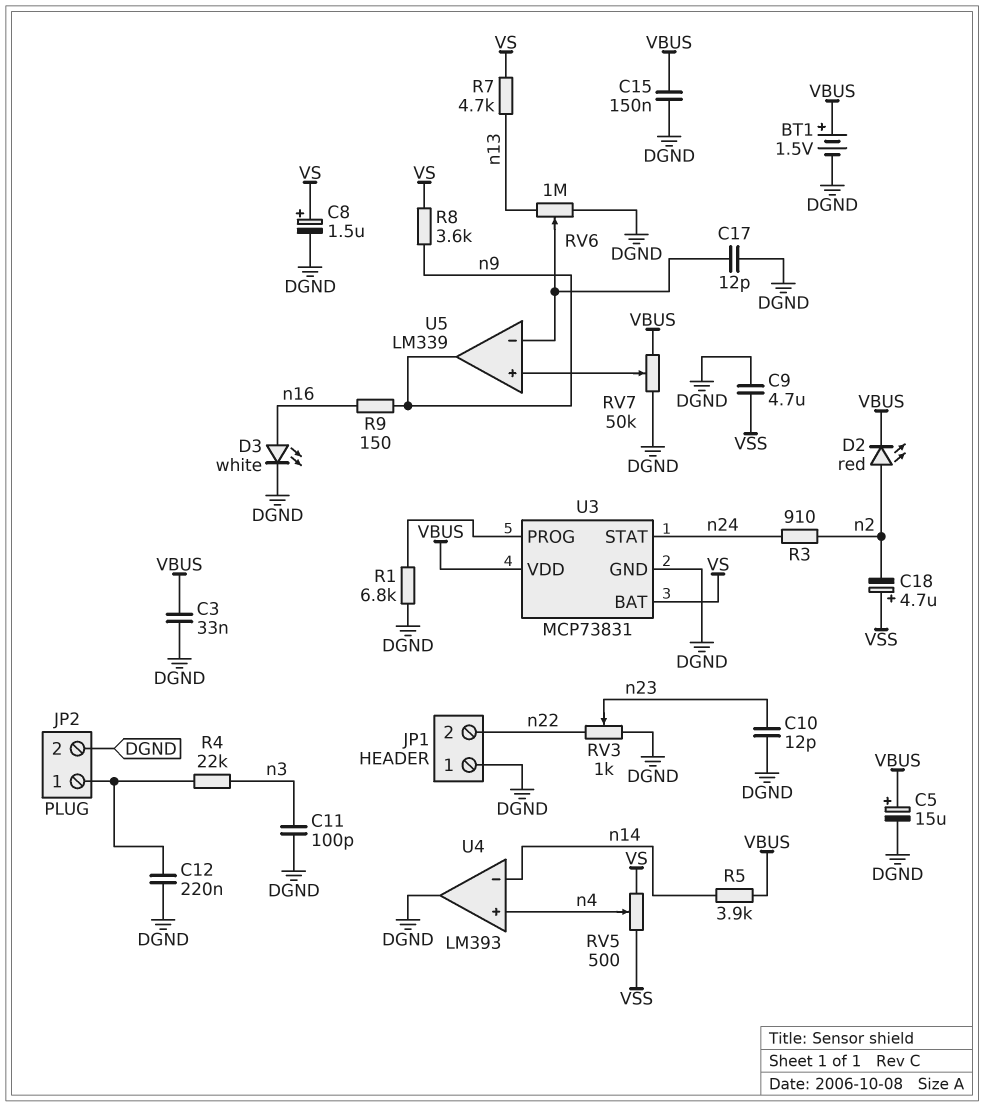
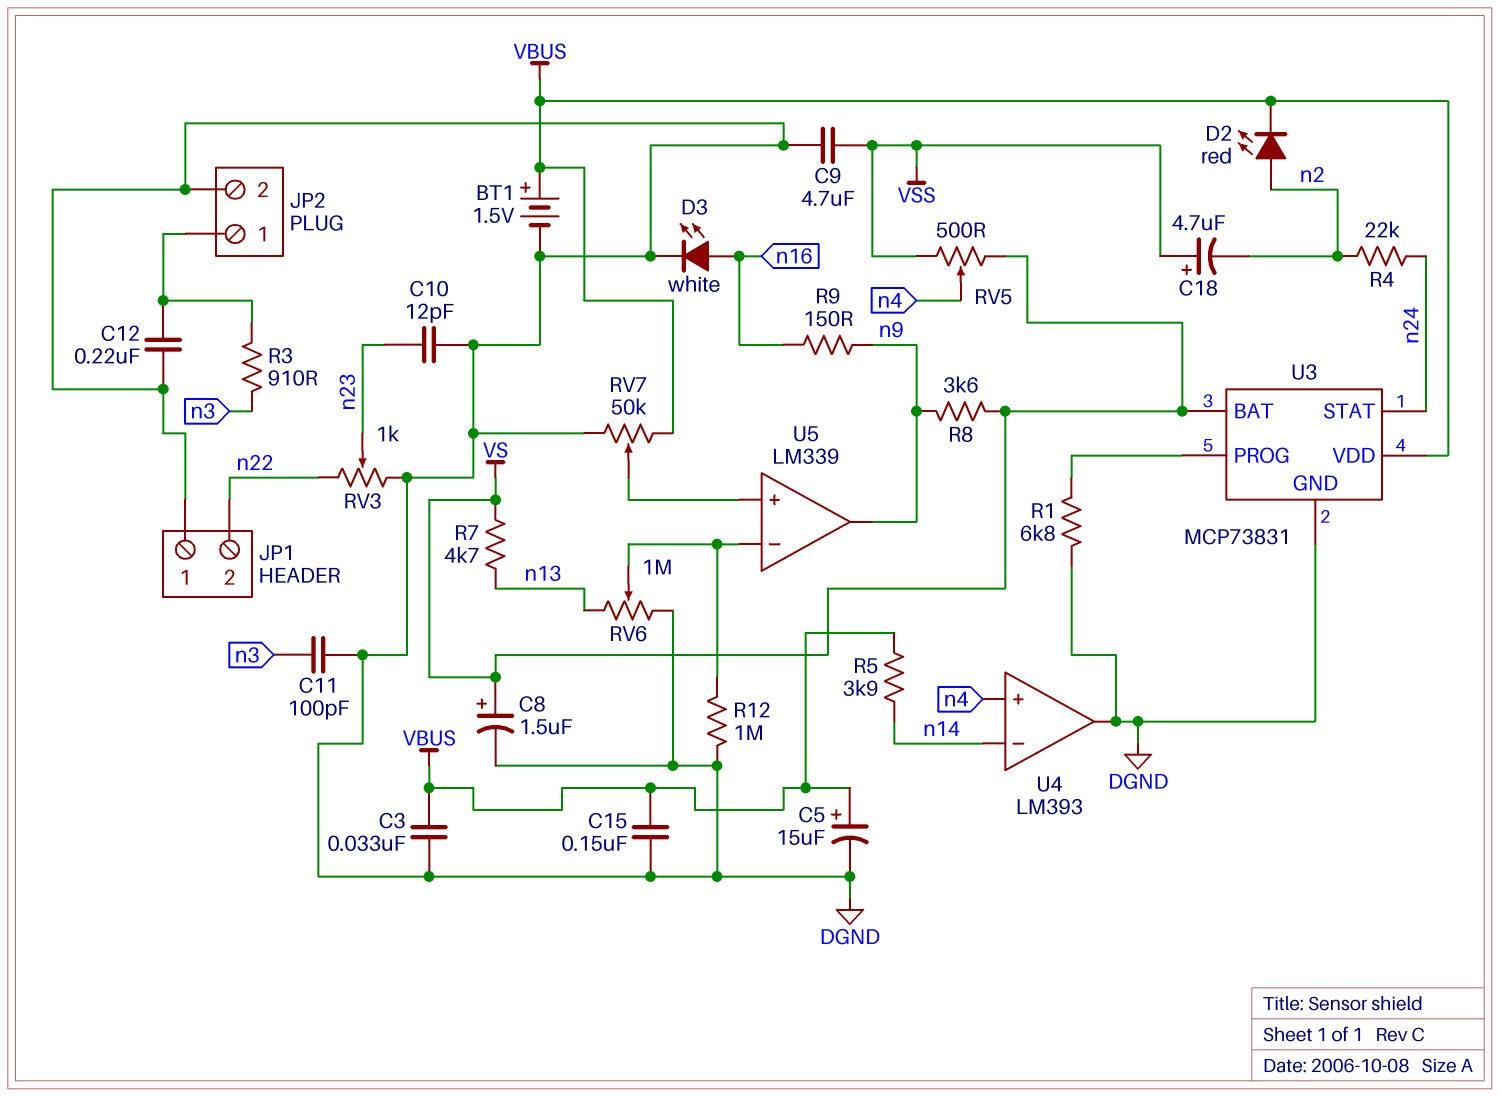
C17: 12pF (DGND, U5/in-) -> none
R3: 910 (n2, n24) -> 910 (JP2/1, n3)
R4: 22k (JP2/1, n3) -> 22k (n2, n24)
R12: none -> 1M (DGND, U5/in-)

